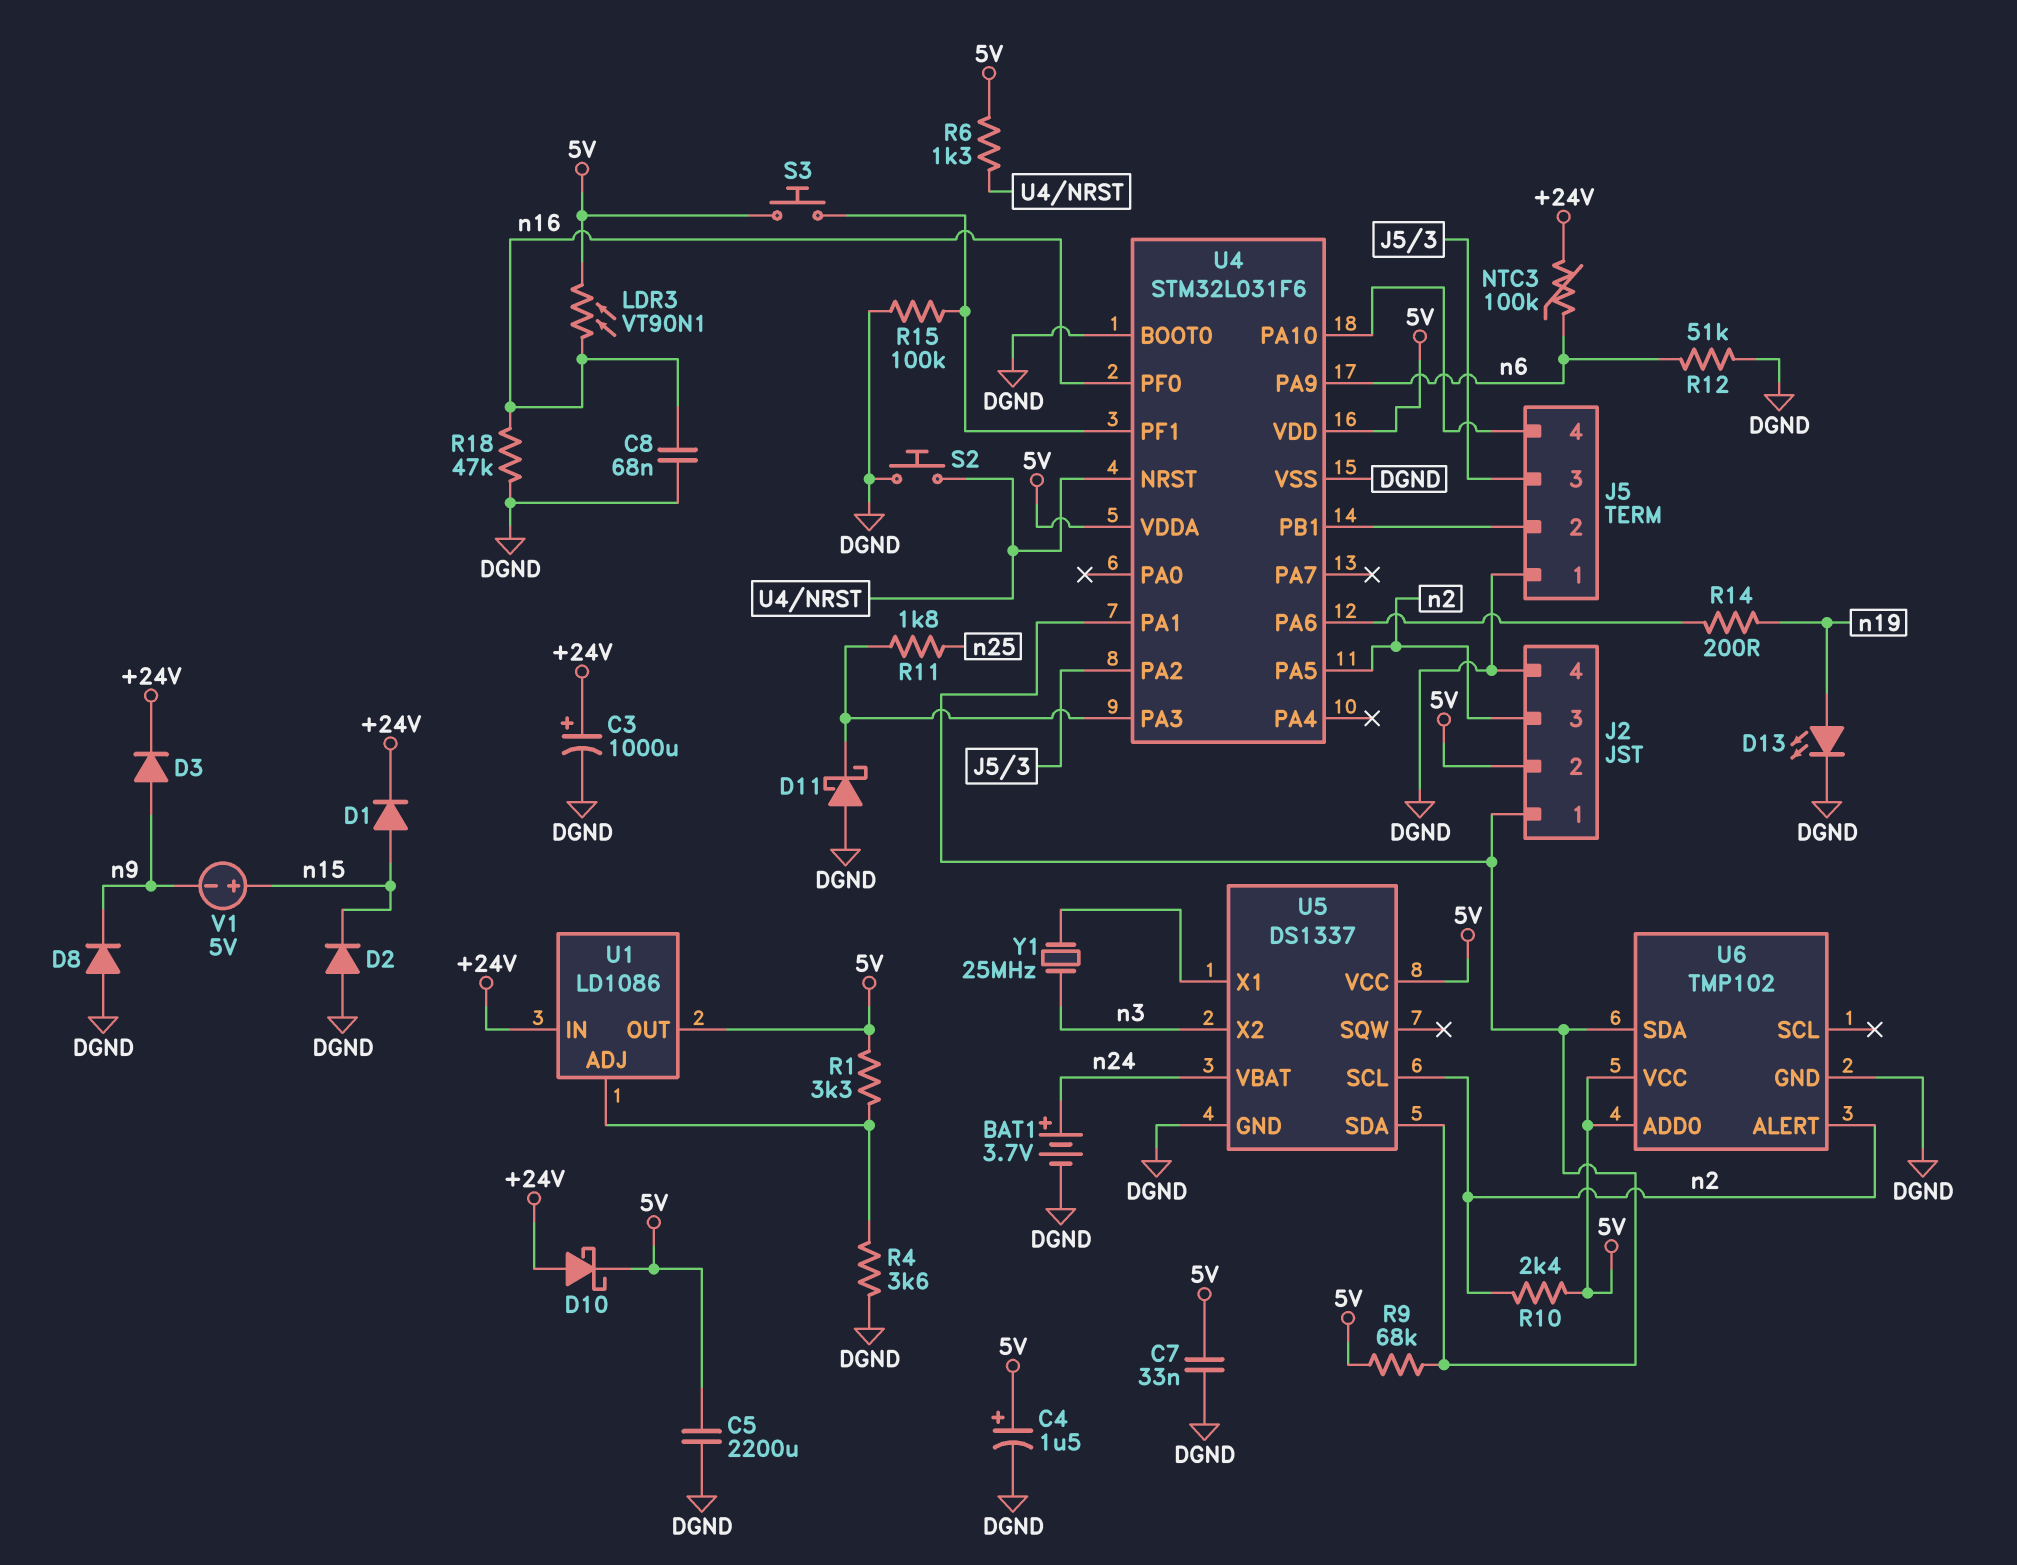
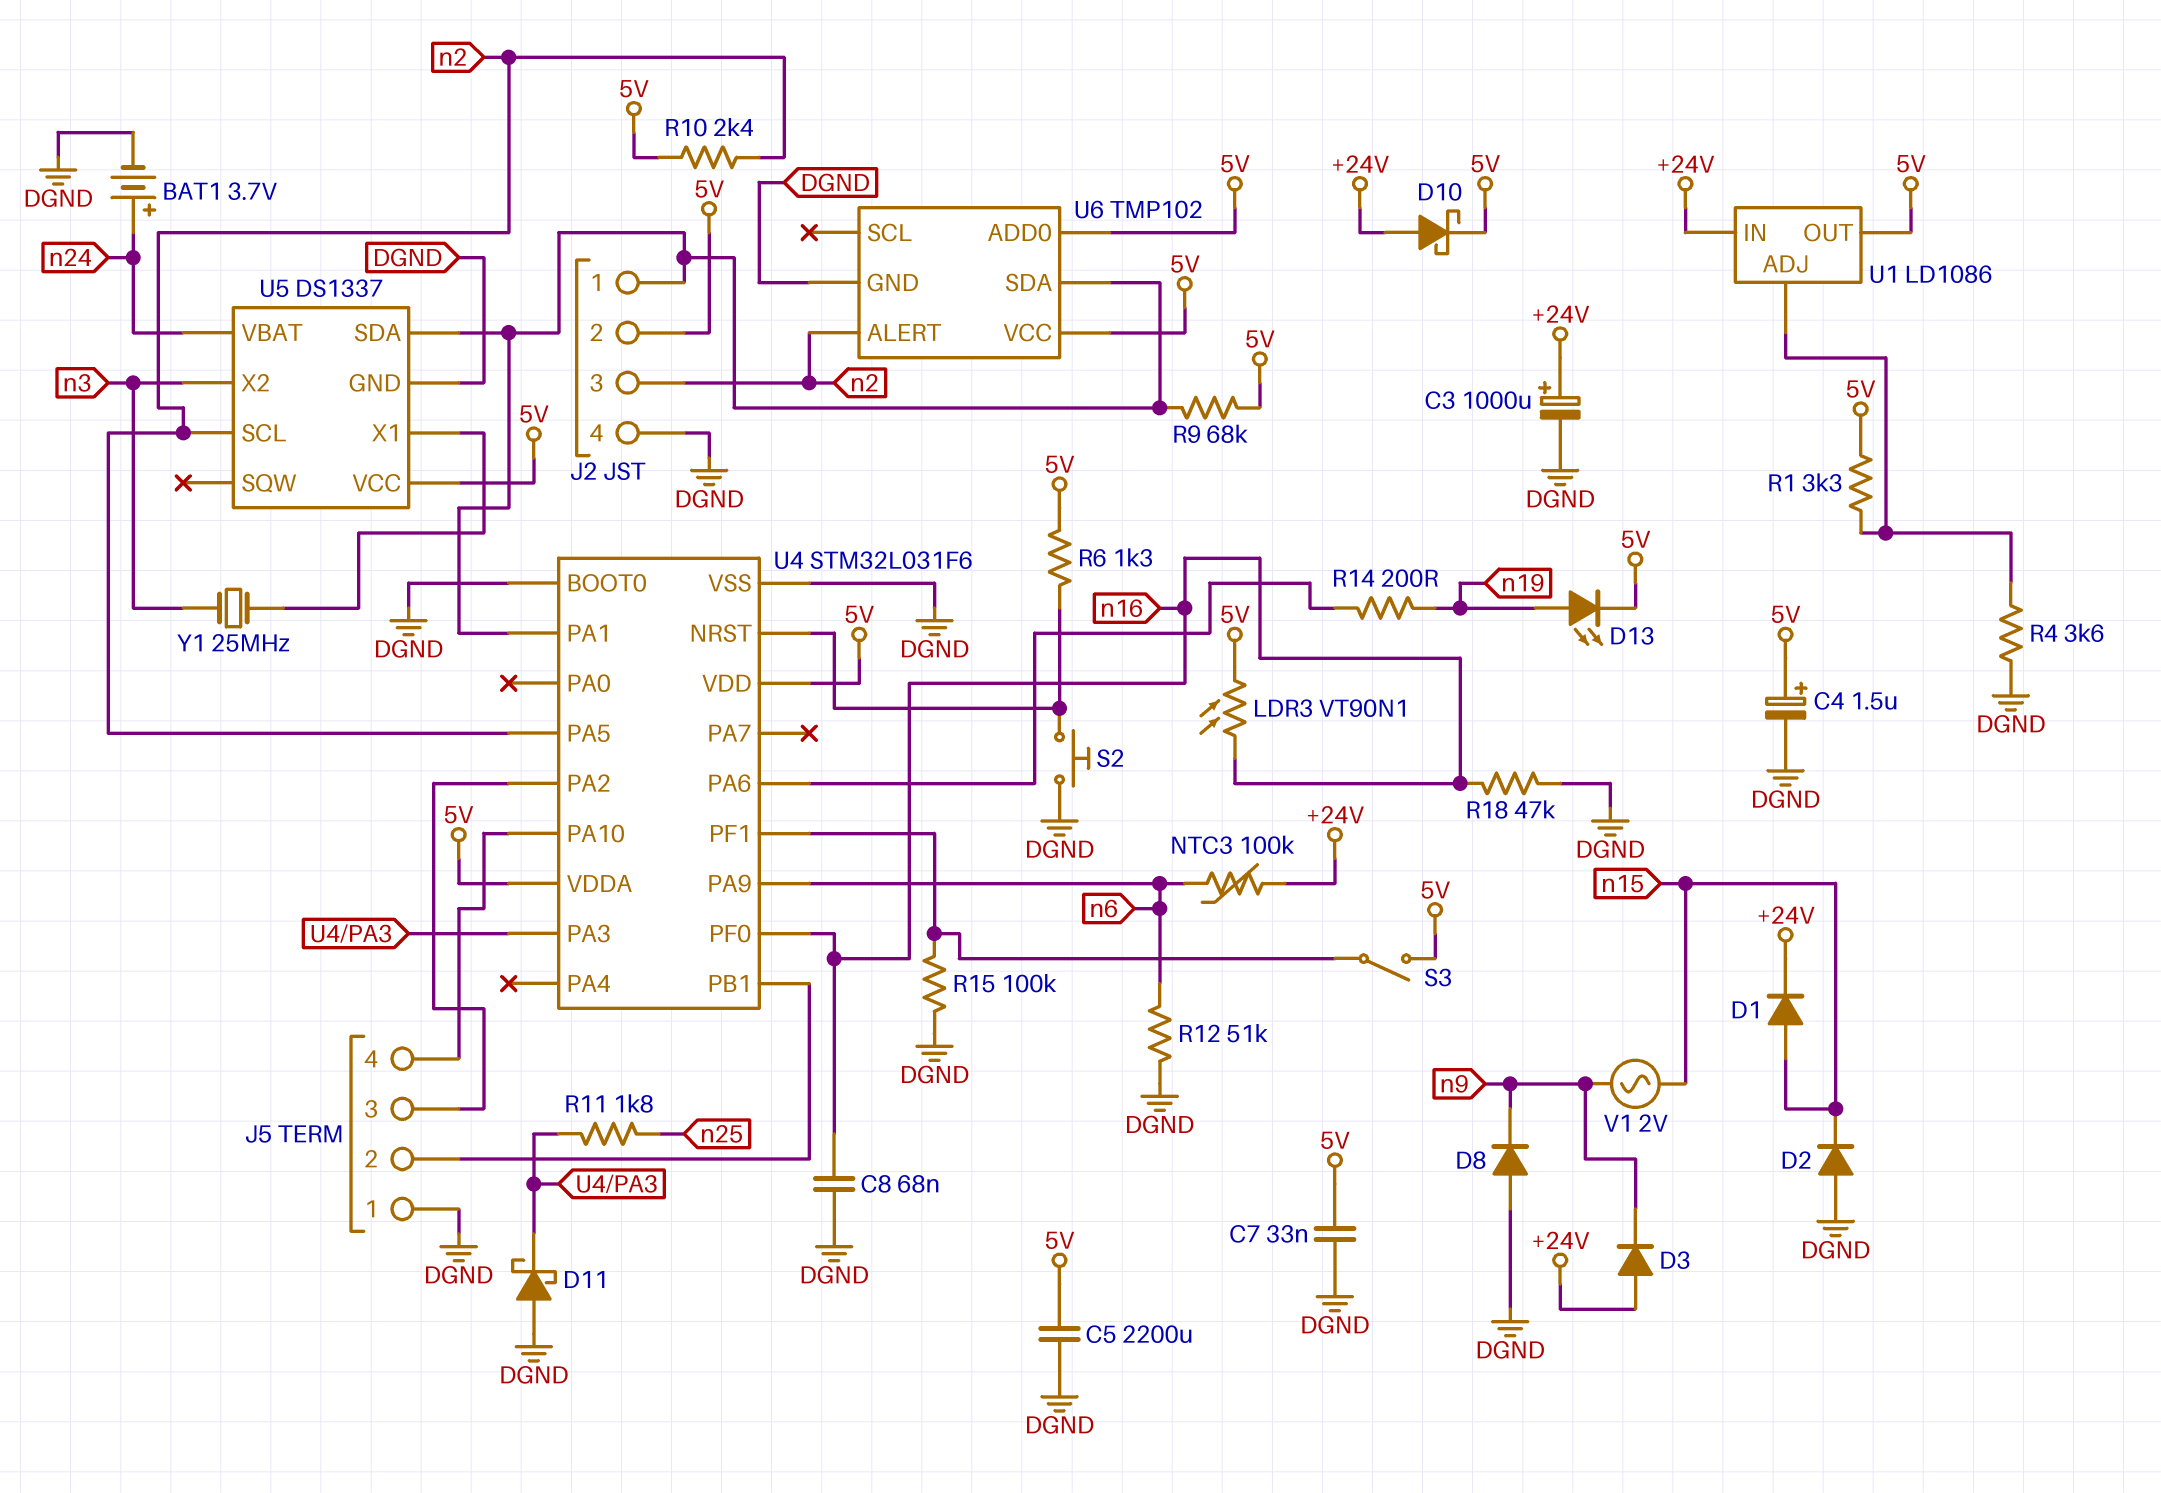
D3: diode (A n9, K +24V) -> diode (A +24V, K n9)
D13: LED (A n19, K DGND) -> LED (A n19, K 5V)
S3: button (5V, U4/PF1) -> switch (5V, U4/PF1)
V1: 5V (plus n15, minus n9) -> AC 2V (n9, n15)

